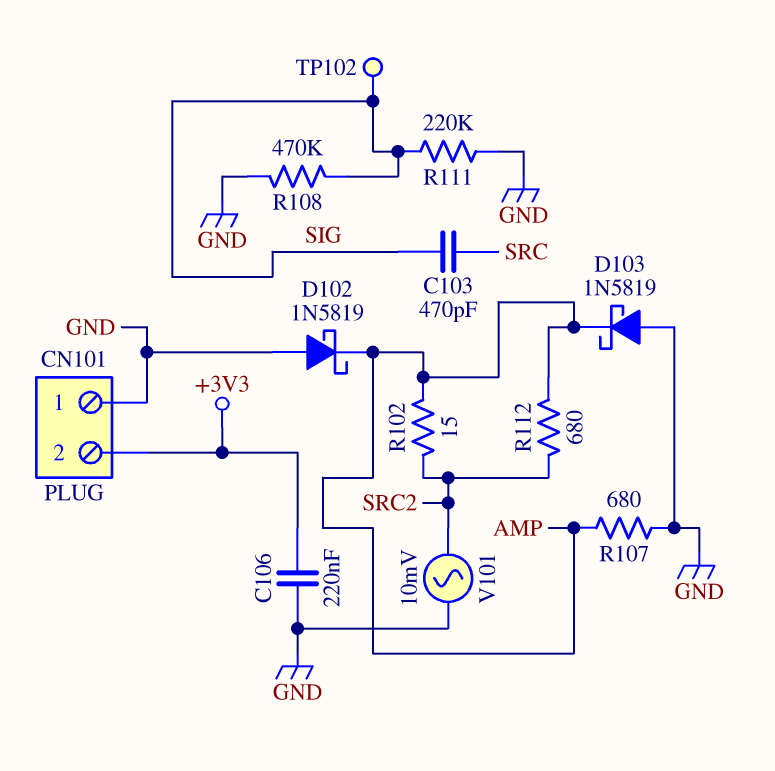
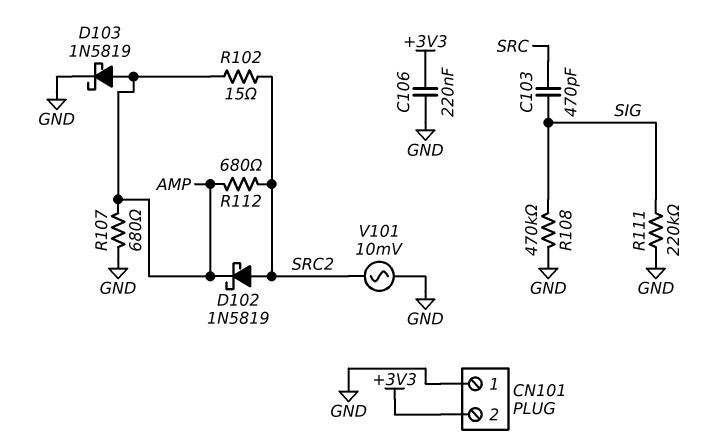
D102: schottky 1N5819 (A GND, K AMP) -> schottky 1N5819 (A SRC2, K AMP)
D103: schottky 1N5819 (A GND, K AMP) -> schottky 1N5819 (A AMP, K GND)
TP102: test point (SIG) -> none

